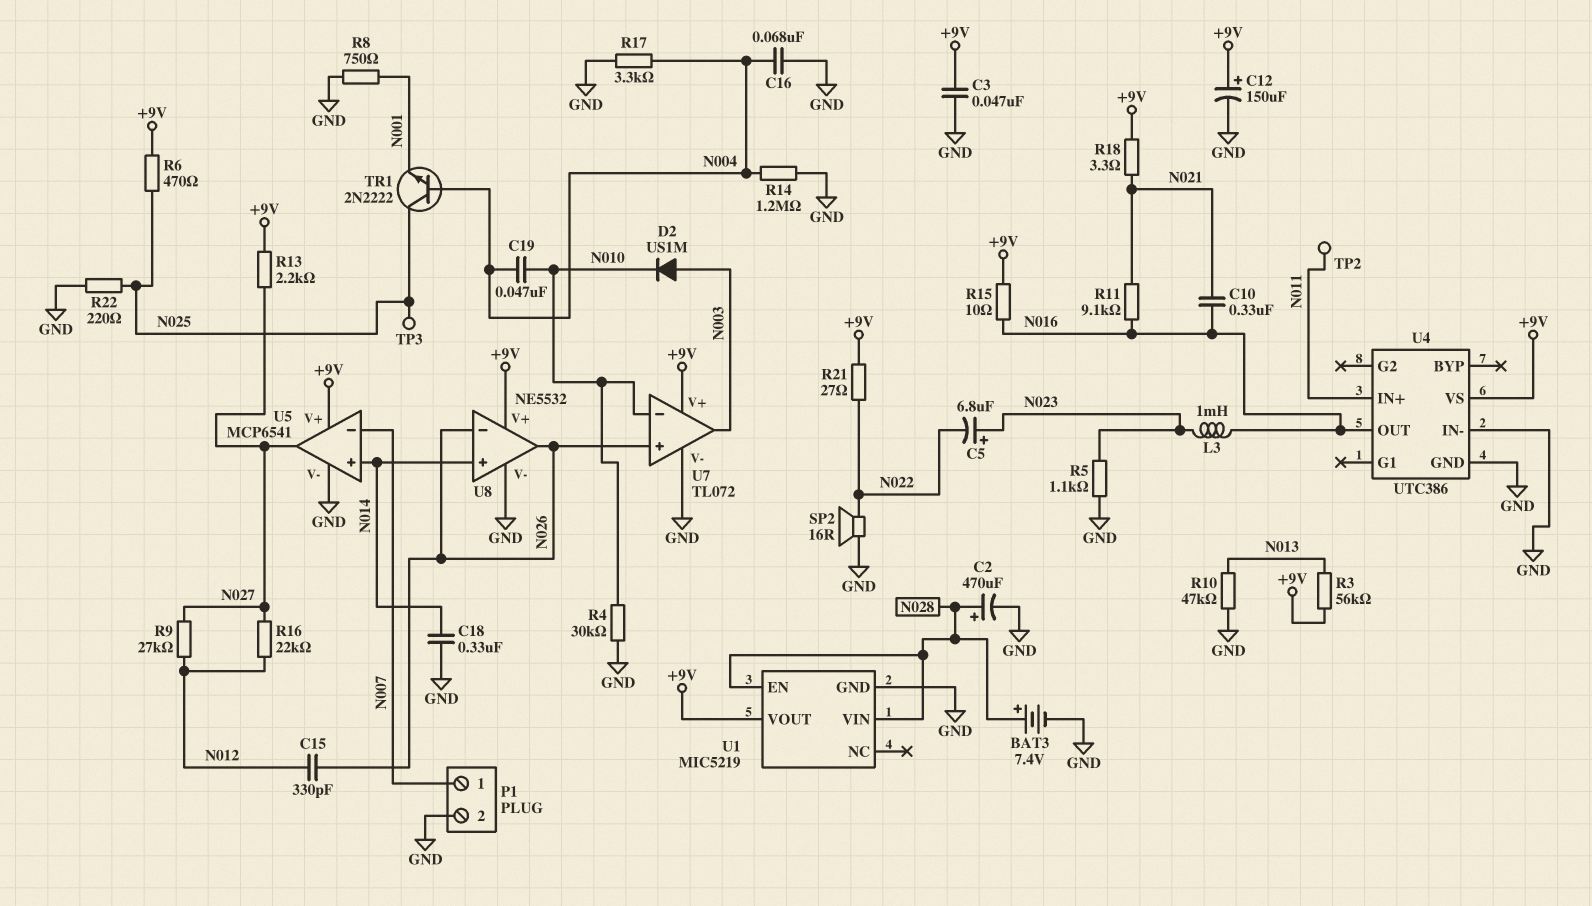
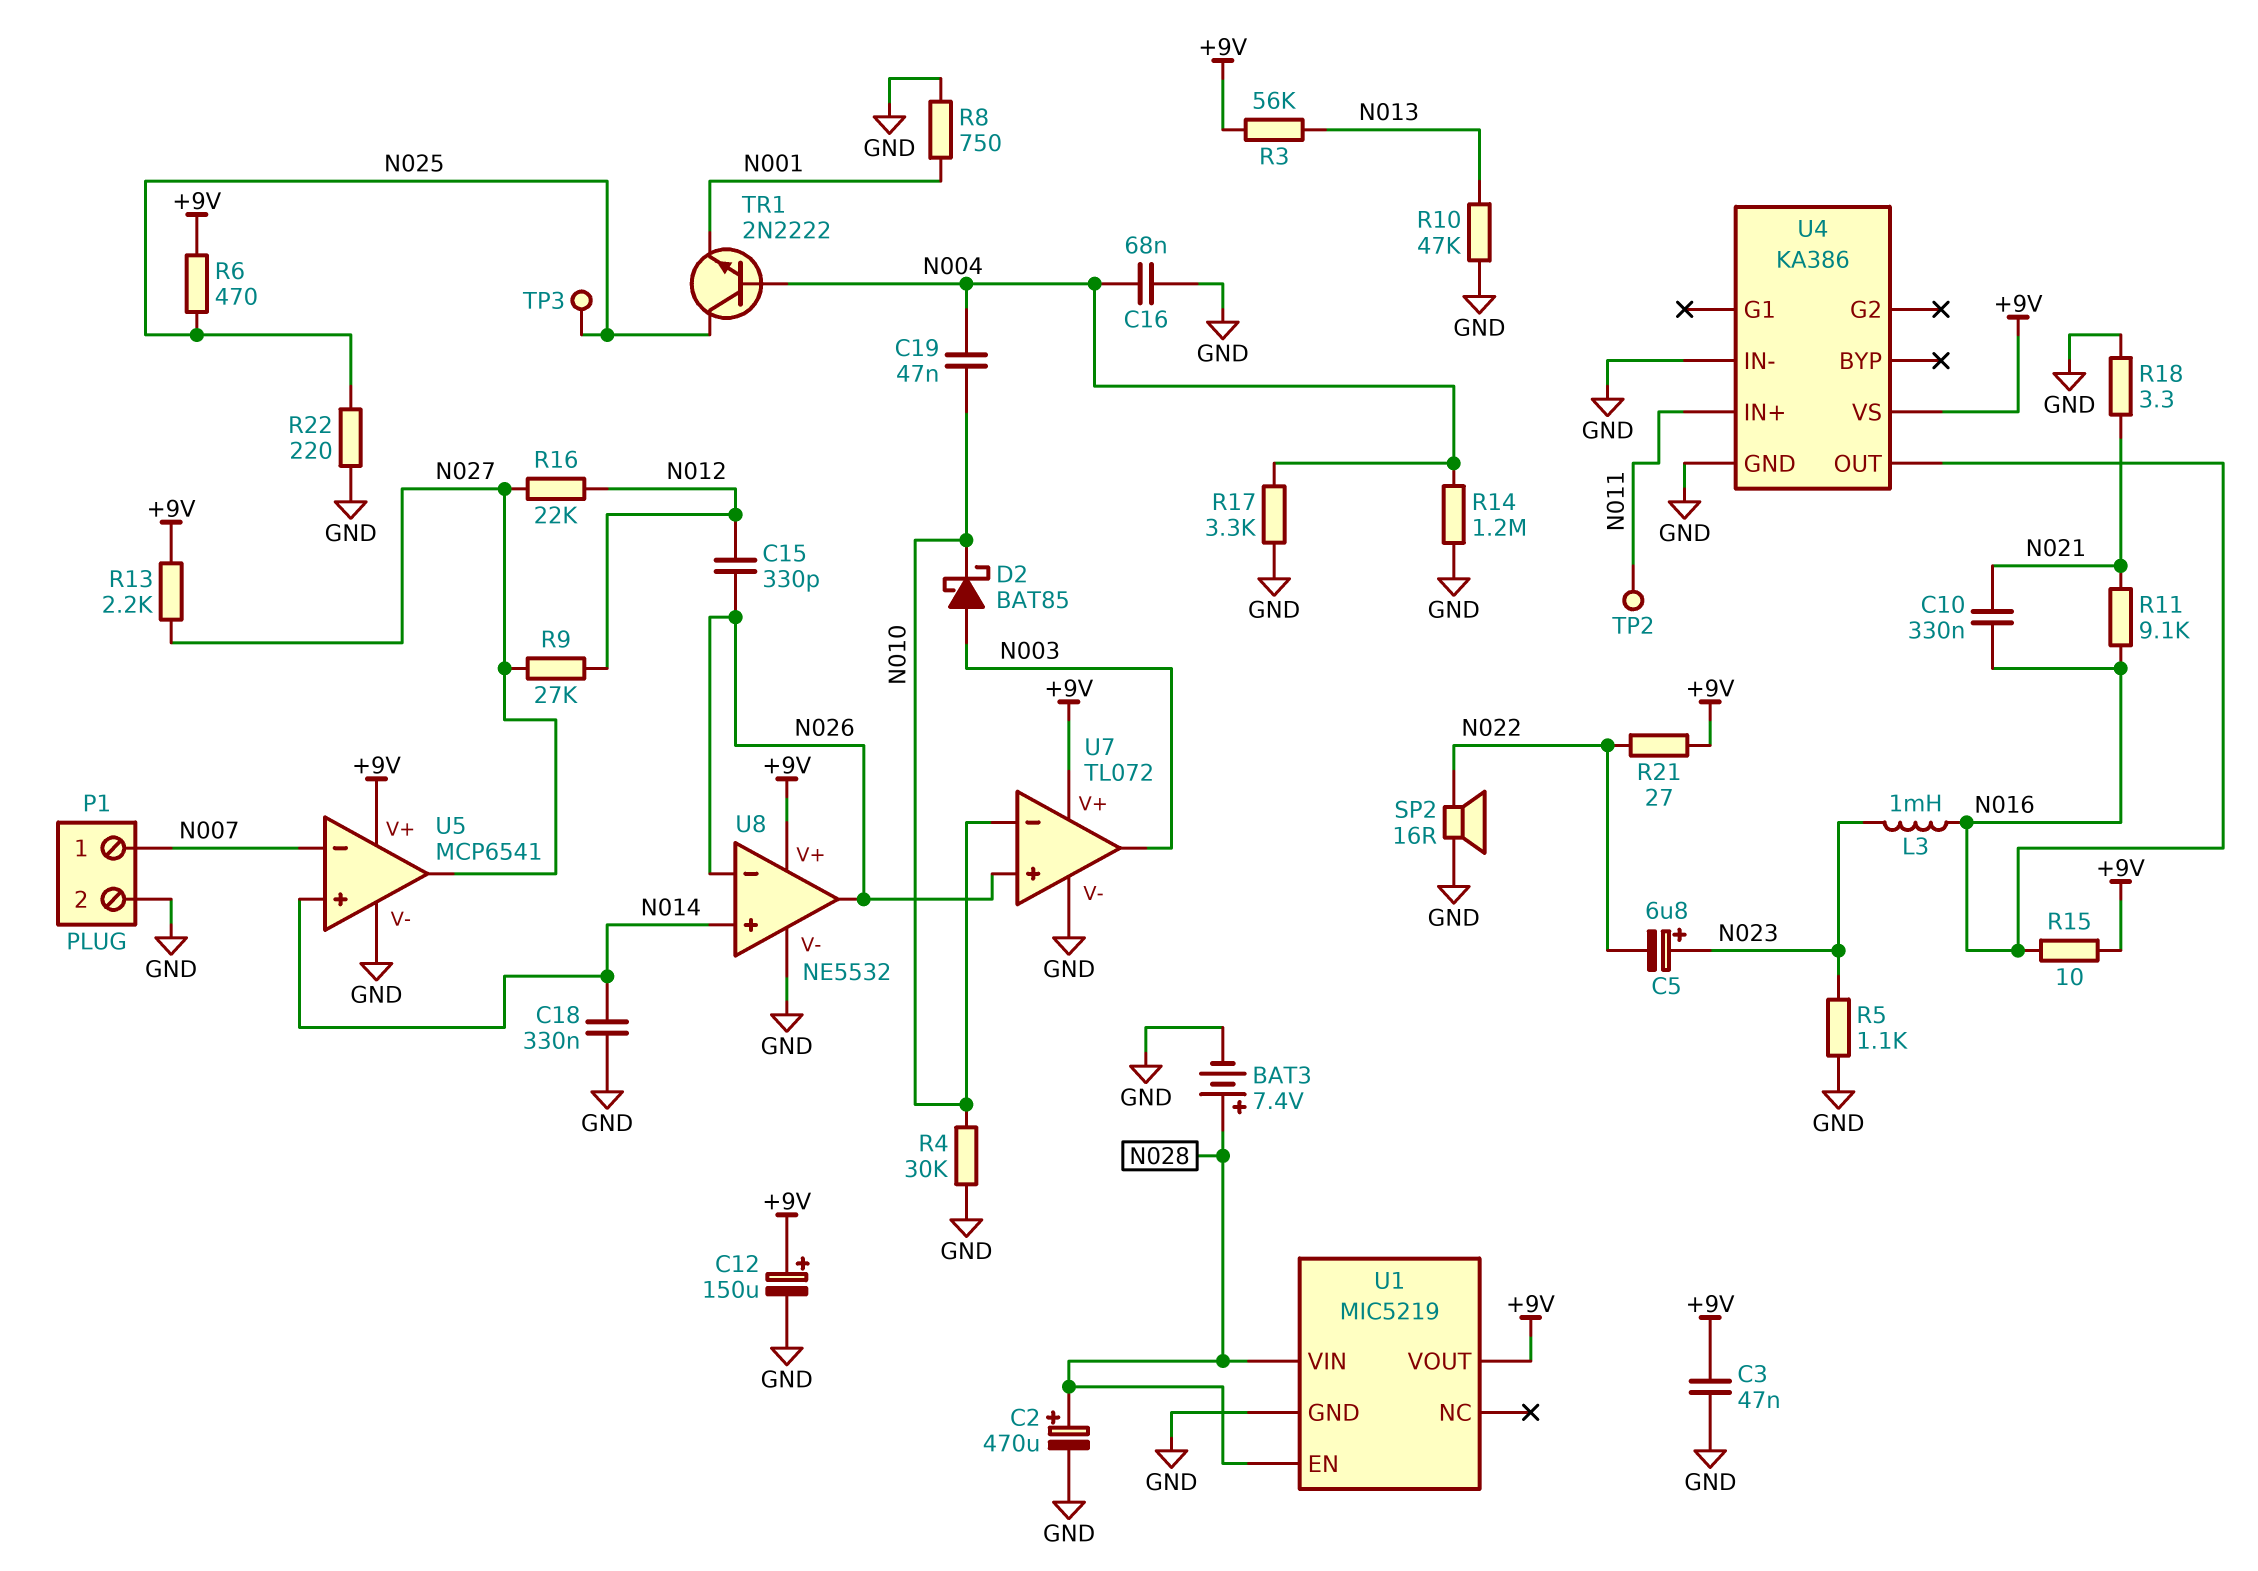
D2: diode US1M (A N003, K N010) -> schottky BAT85 (A N003, K N010)
R18: 3.3 (+9V, N021) -> 3.3 (GND, N021)
U4: UTC386 -> KA386

